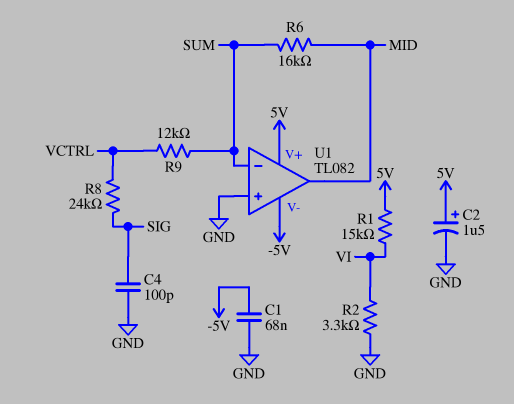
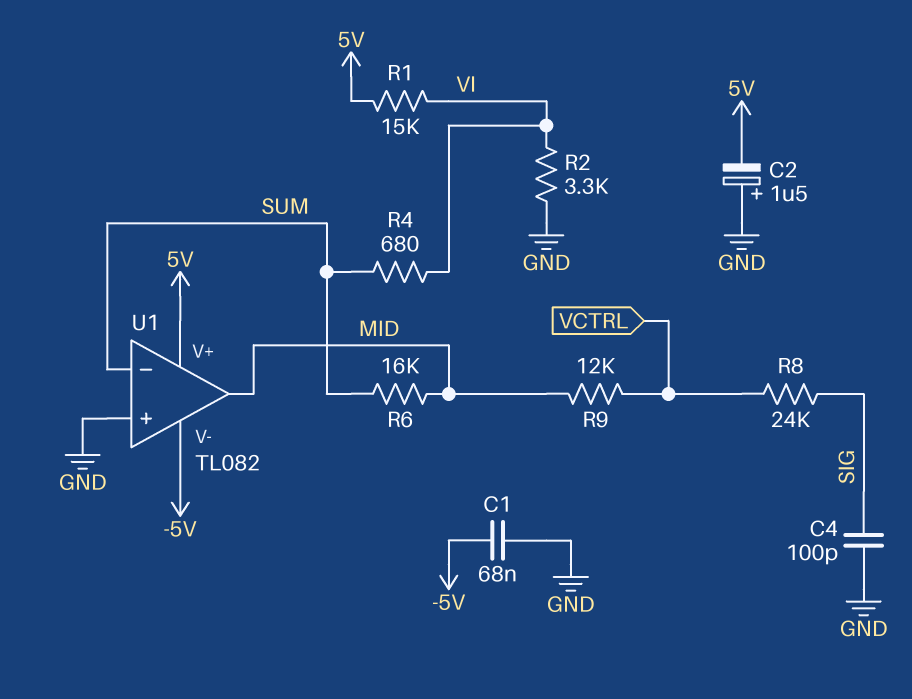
C2: 1.5uF (plus 5V, minus GND) -> 1.5uF (plus GND, minus 5V)
R4: none -> 680 (SUM, VI)
R9: 12k (SUM, VCTRL) -> 12k (MID, VCTRL)

